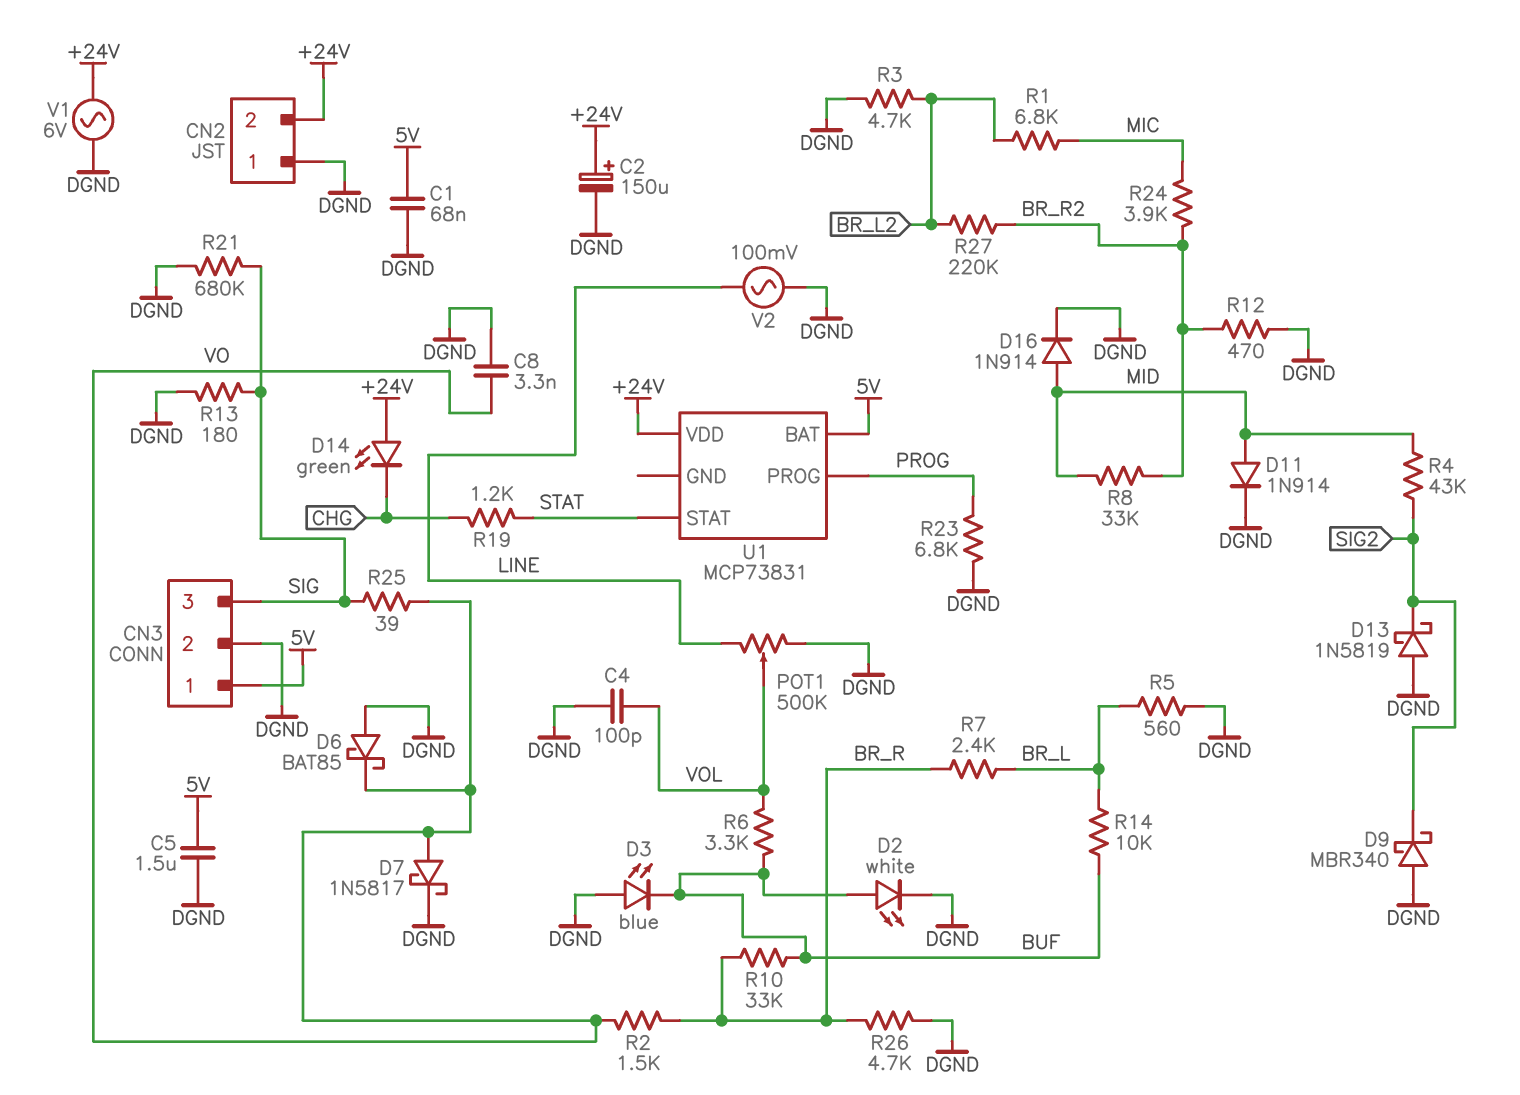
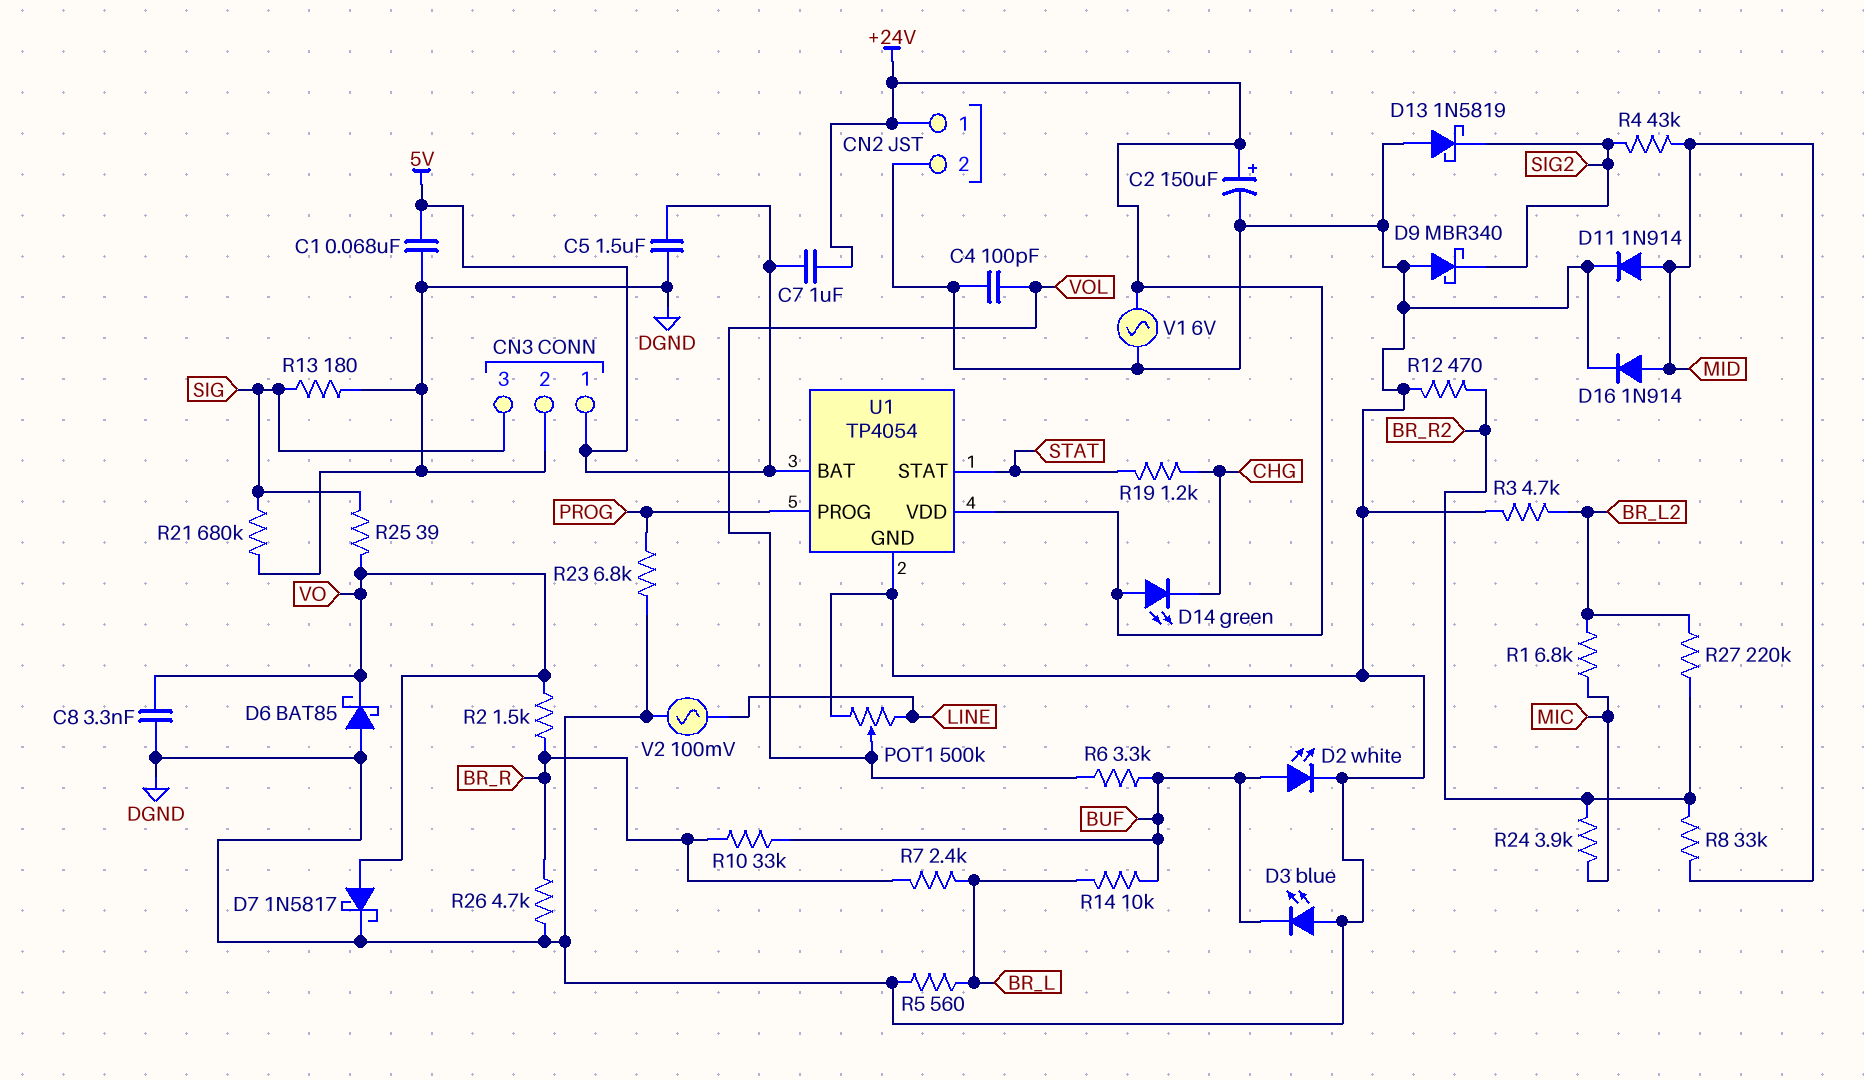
C7: none -> 1uF (+24V, 5V)
CN2 pin 1: DGND -> +24V
CN2 pin 2: +24V -> DGND
U1: MCP73831 -> TP4054
U1 pin GND: none -> DGND

